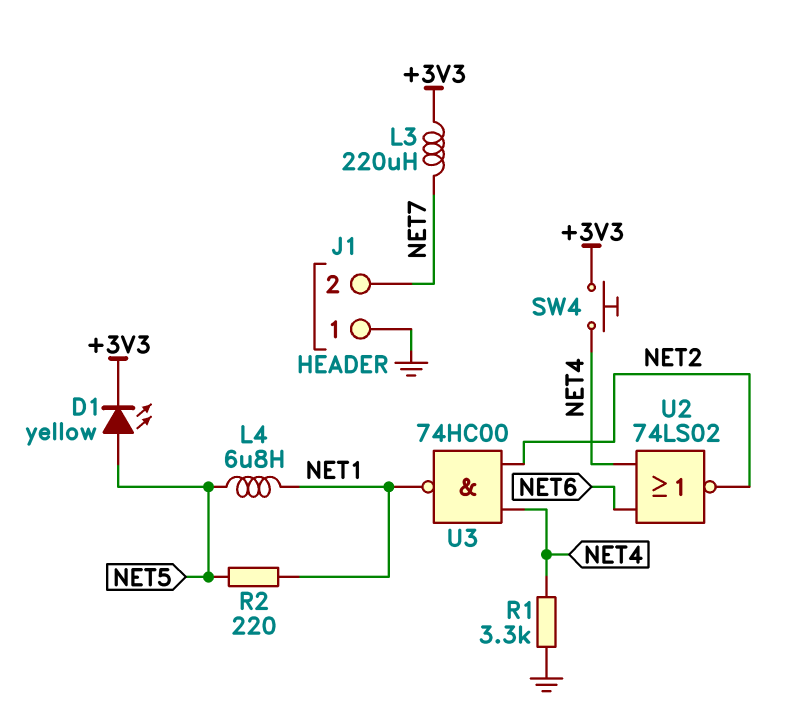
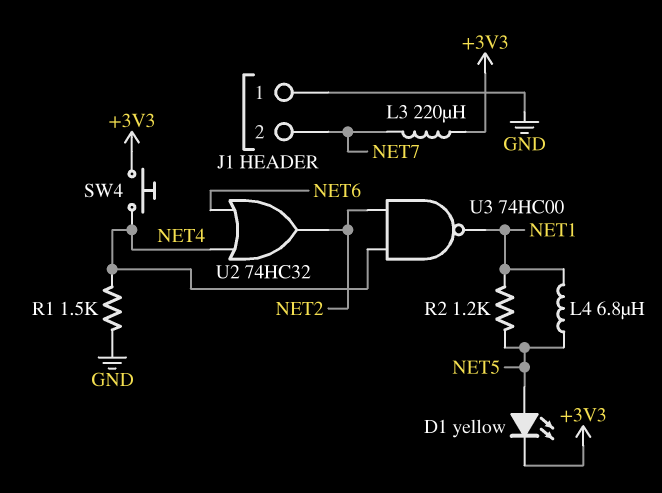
R1: 3.3k (GND, NET4) -> 1.5k (GND, NET4)
R2: 220 (NET1, NET5) -> 1.2k (NET1, NET5)
U2: NOR 74LS02 (in NET4, in NET6, out NET2) -> OR 74HC32 (in NET4, in NET6, out NET2)

